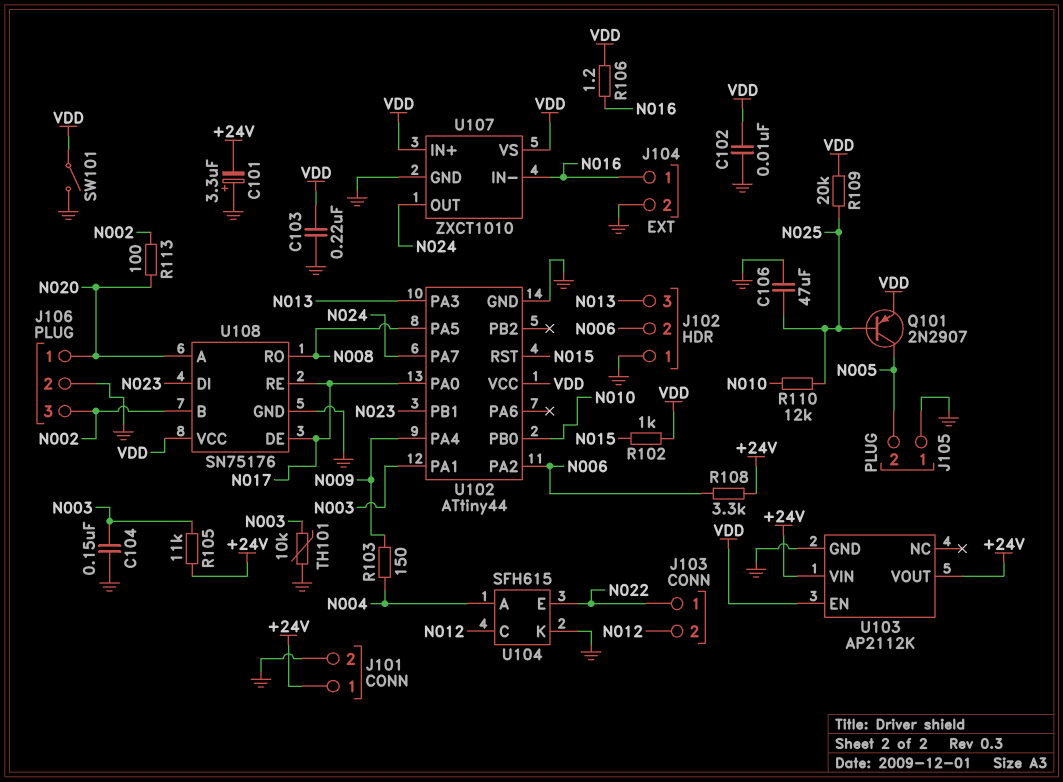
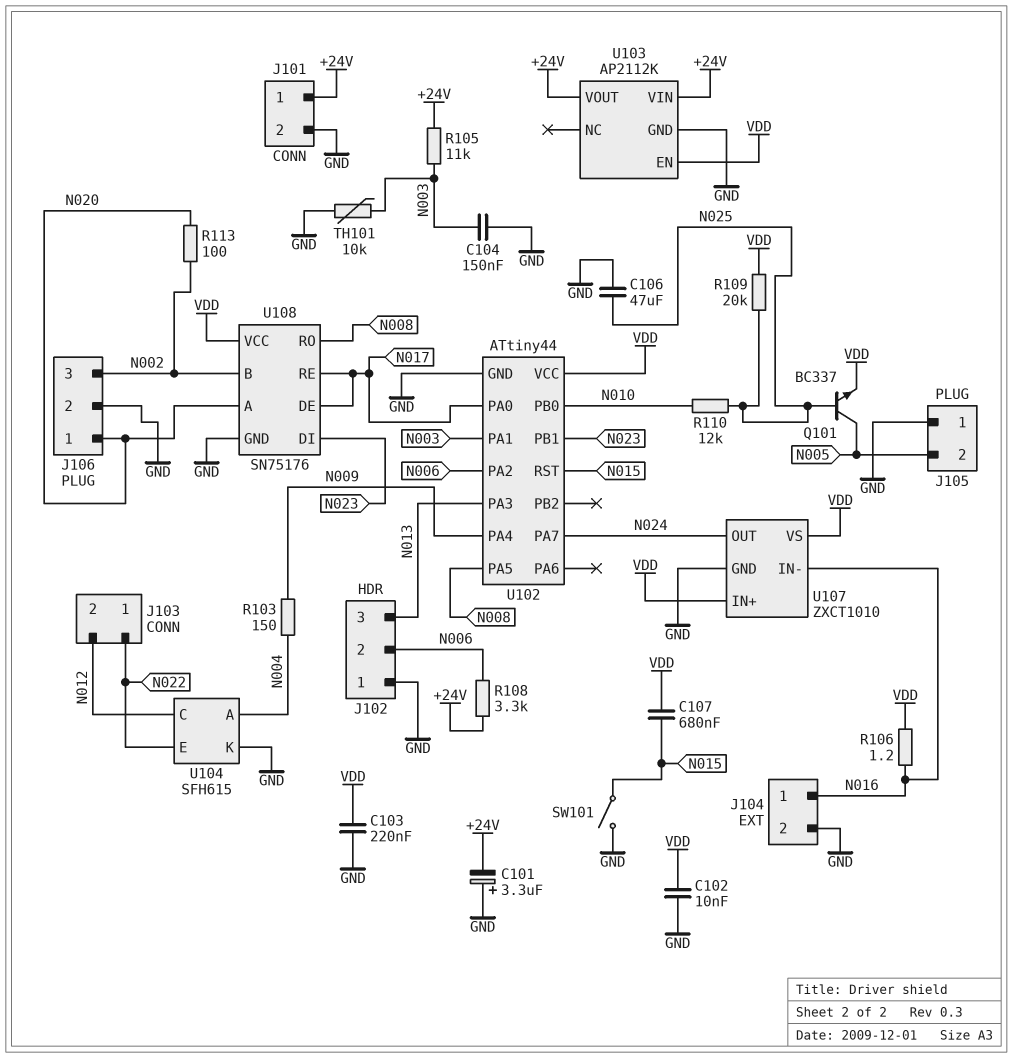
C107: none -> 680nF (N015, VDD)
Q101: PNP 2N2907 (B N025, C N005, E VDD) -> NPN BC337 (B N025, C N005, E VDD)
R102: 1k (N015, VDD) -> none
SW101: switch (GND, VDD) -> switch (GND, N015)

